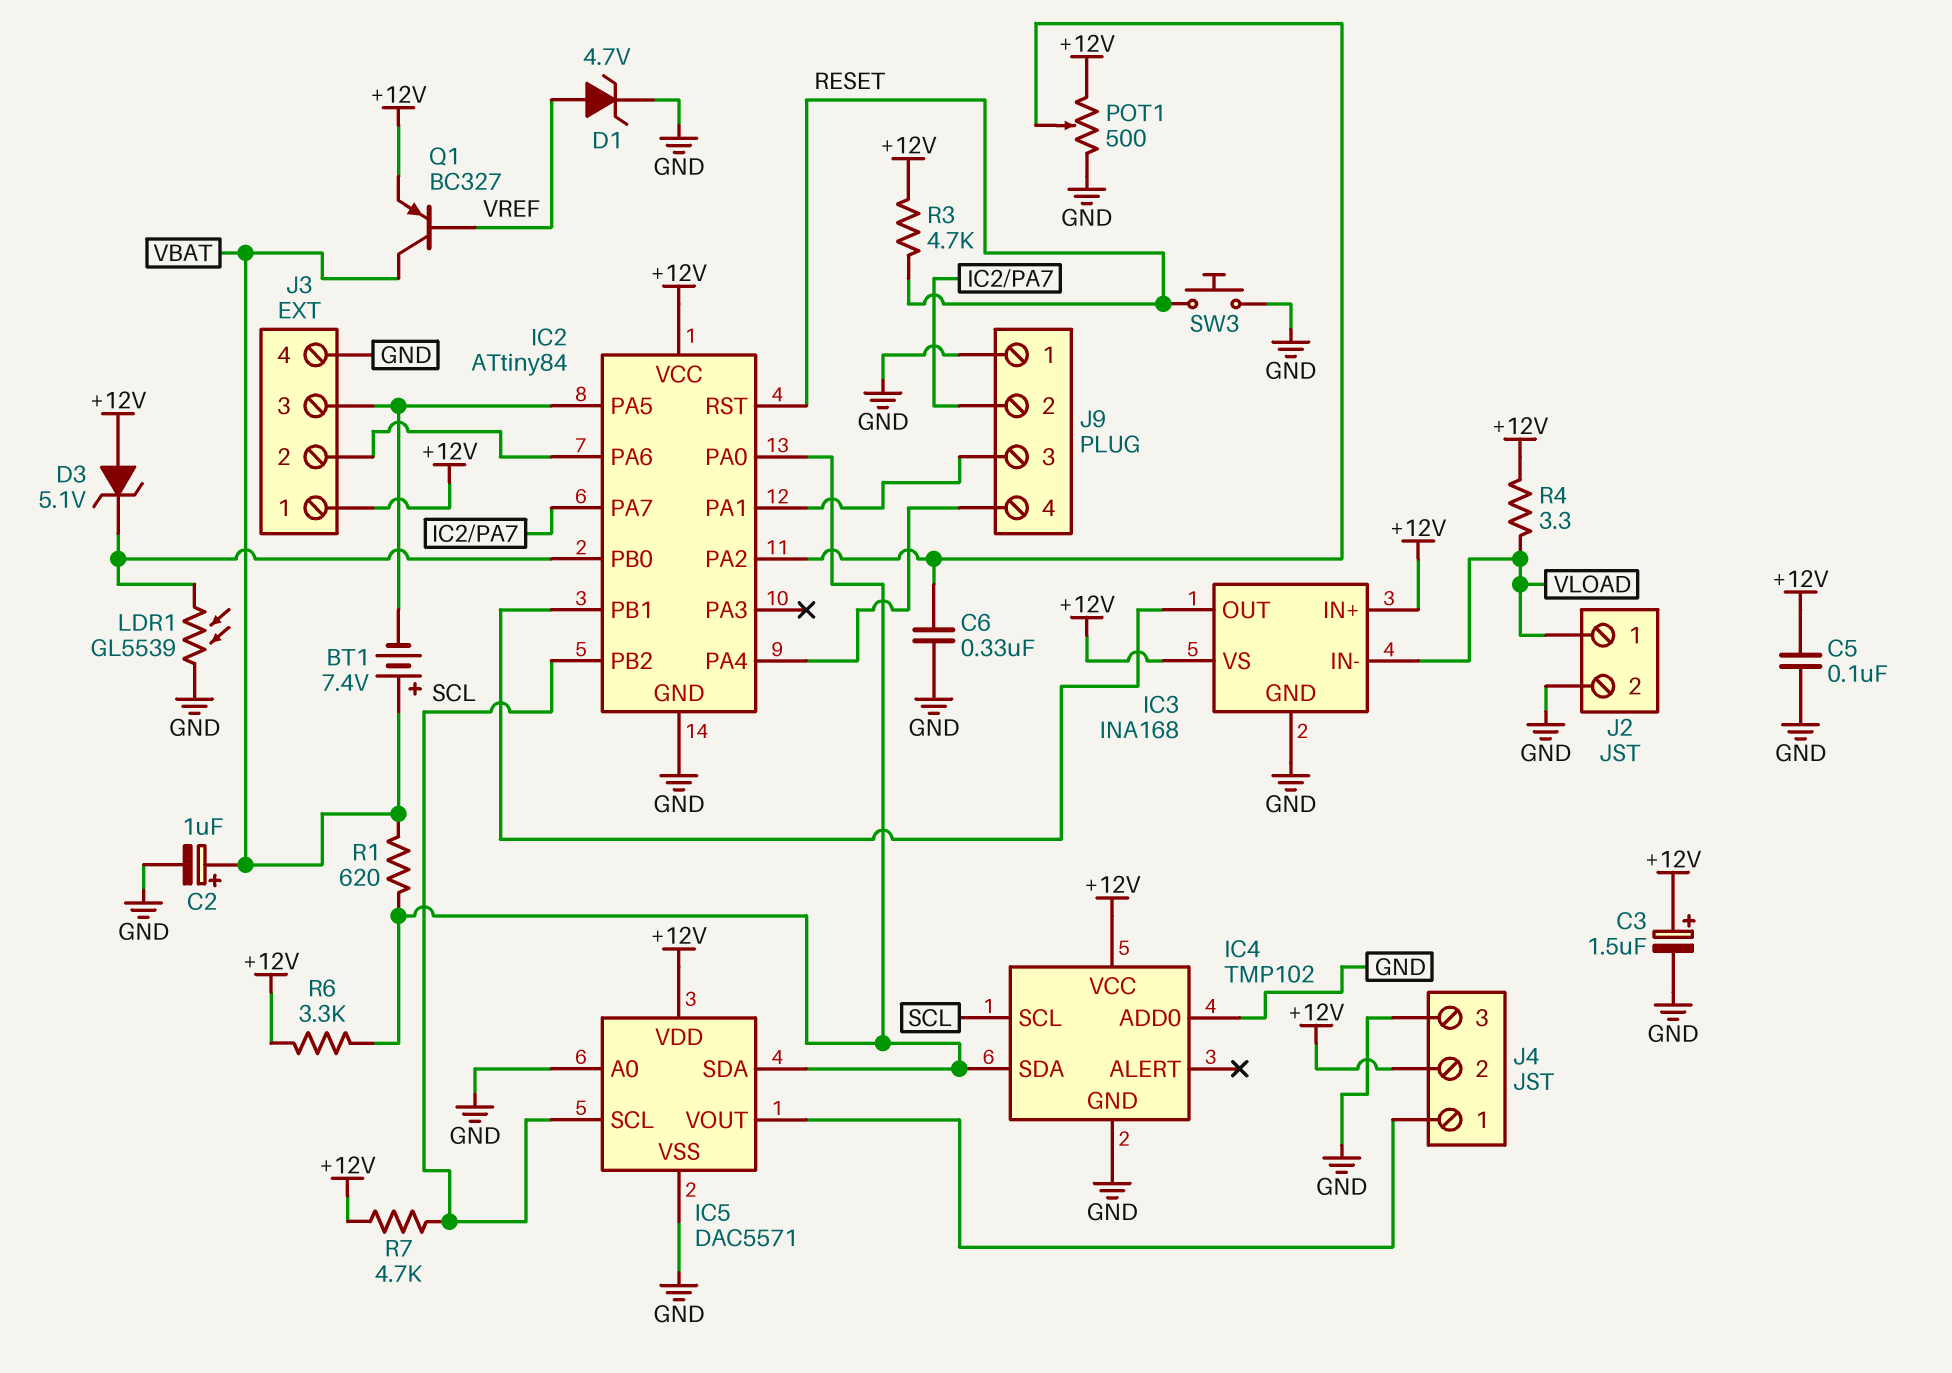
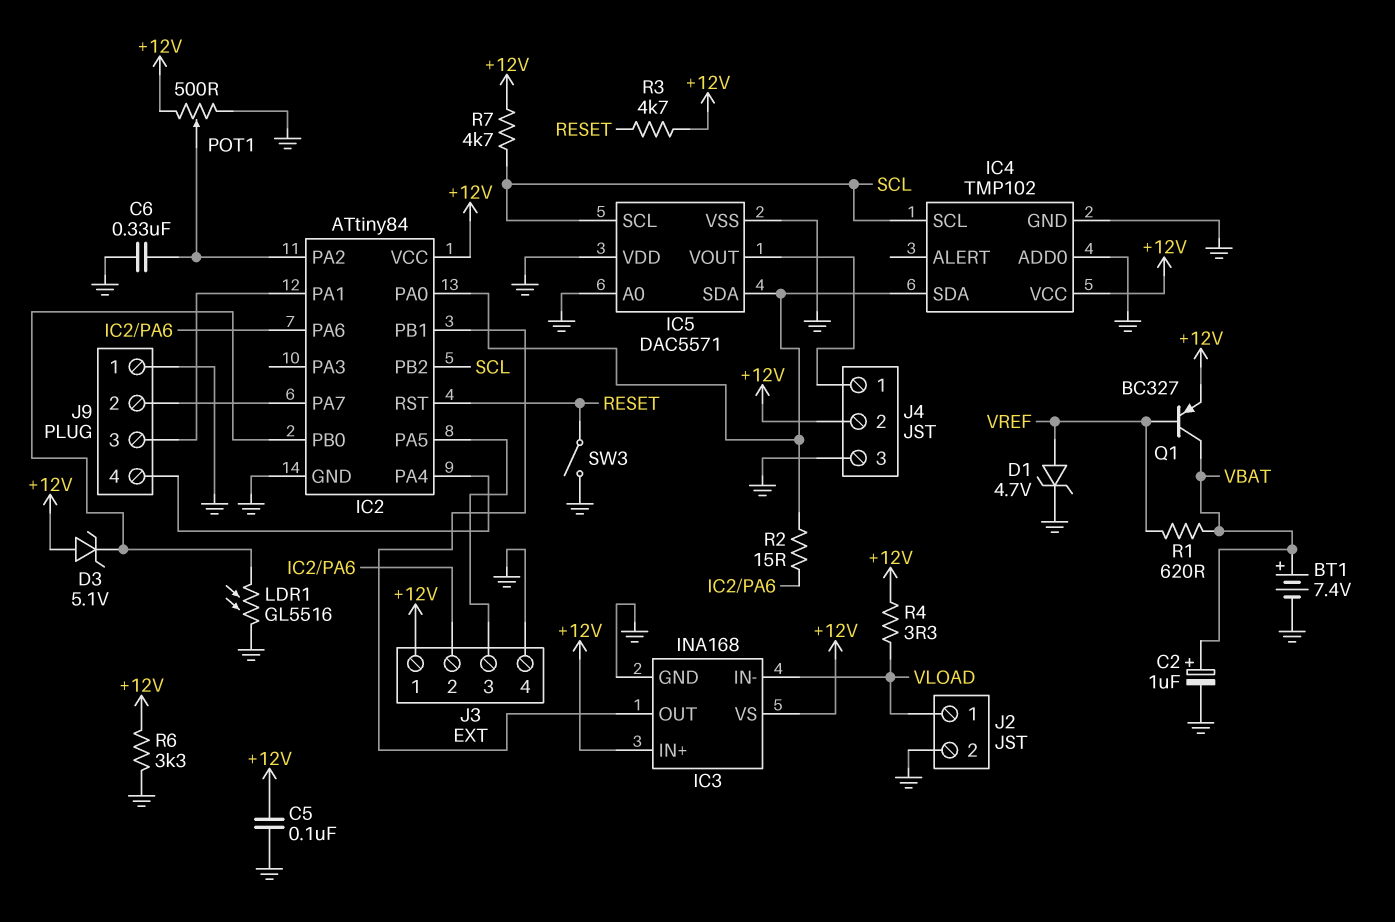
BT1: 7.4V (plus VBAT, minus IC2/PA5) -> 7.4V (plus VBAT, minus GND)
C3: 1.5uF (plus +12V, minus GND) -> none
IC5 pin VDD: +12V -> GND
LDR1: GL5539 (GND, IC2/PB0) -> GL5516 (GND, IC2/PB0)
R1: 620 (IC2/PA0, VBAT) -> 620 (VBAT, VREF)
R2: none -> 15 (IC2/PA0, IC2/PA6)
R6: 3.3k (+12V, IC2/PA0) -> 3.3k (+12V, GND)
SW3: button (GND, RESET) -> switch (GND, RESET)

